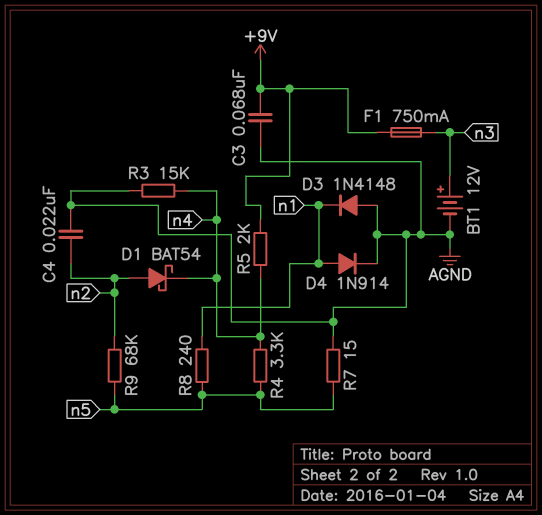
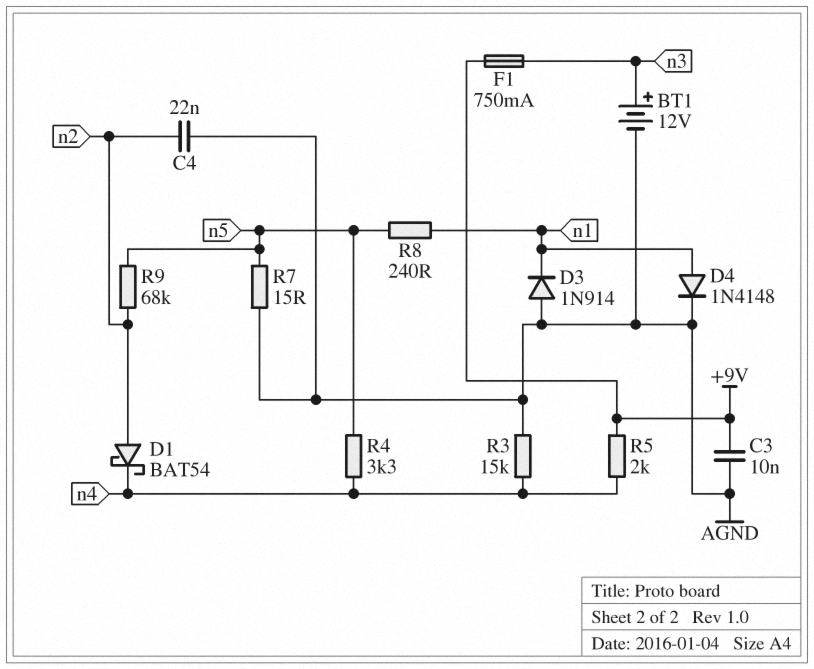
C3: 68nF (+9V, AGND) -> 10nF (+9V, AGND)
D3: diode 1N4148 (A AGND, K n1) -> diode 1N914 (A AGND, K n1)
D4: diode 1N914 (A n1, K AGND) -> diode 1N4148 (A n1, K AGND)

